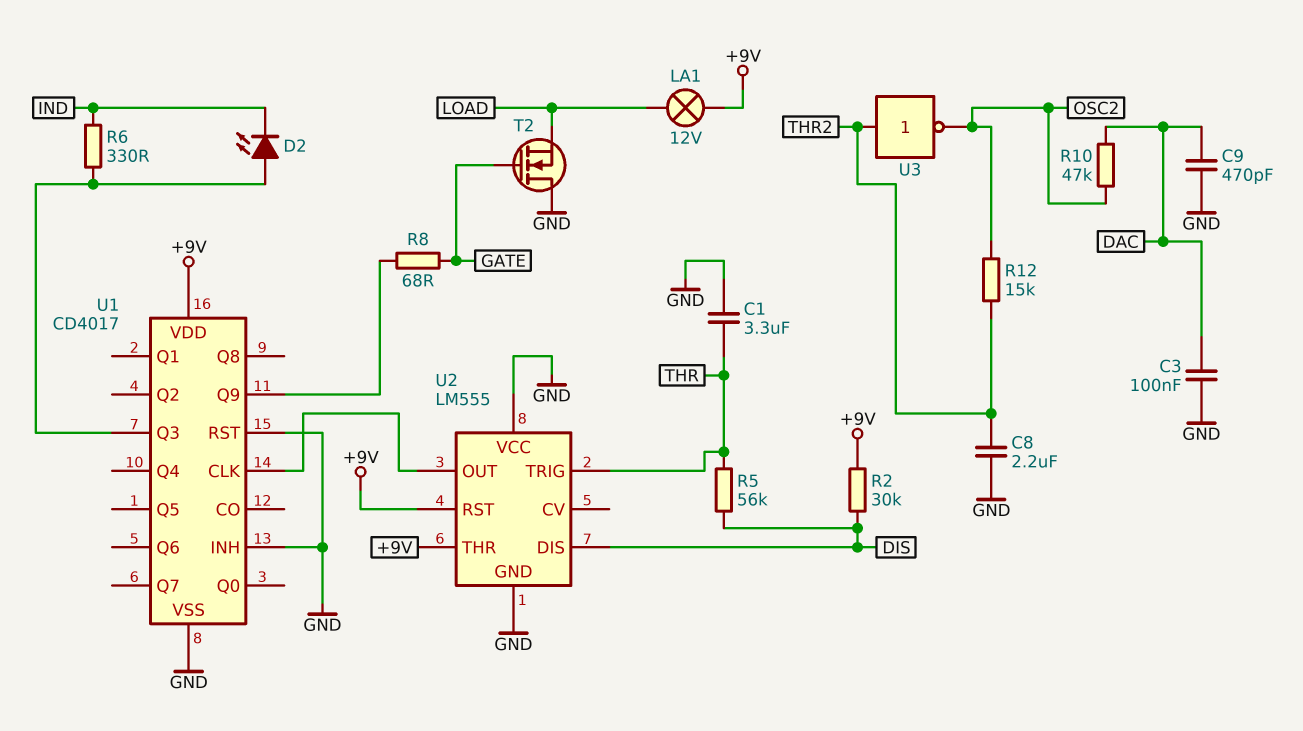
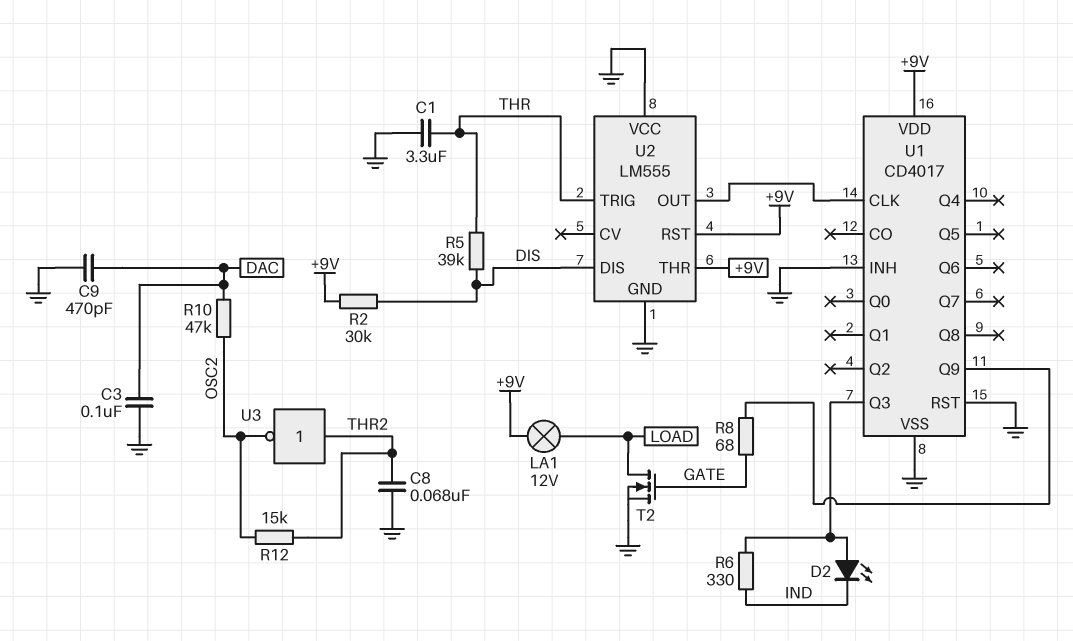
C8: 2.2uF (GND, THR2) -> 68nF (GND, THR2)
R5: 56k (DIS, THR) -> 39k (DIS, THR)
T2: NMOS (G GATE, D GND, S LOAD) -> NMOS (G GATE, D LOAD, S GND)

